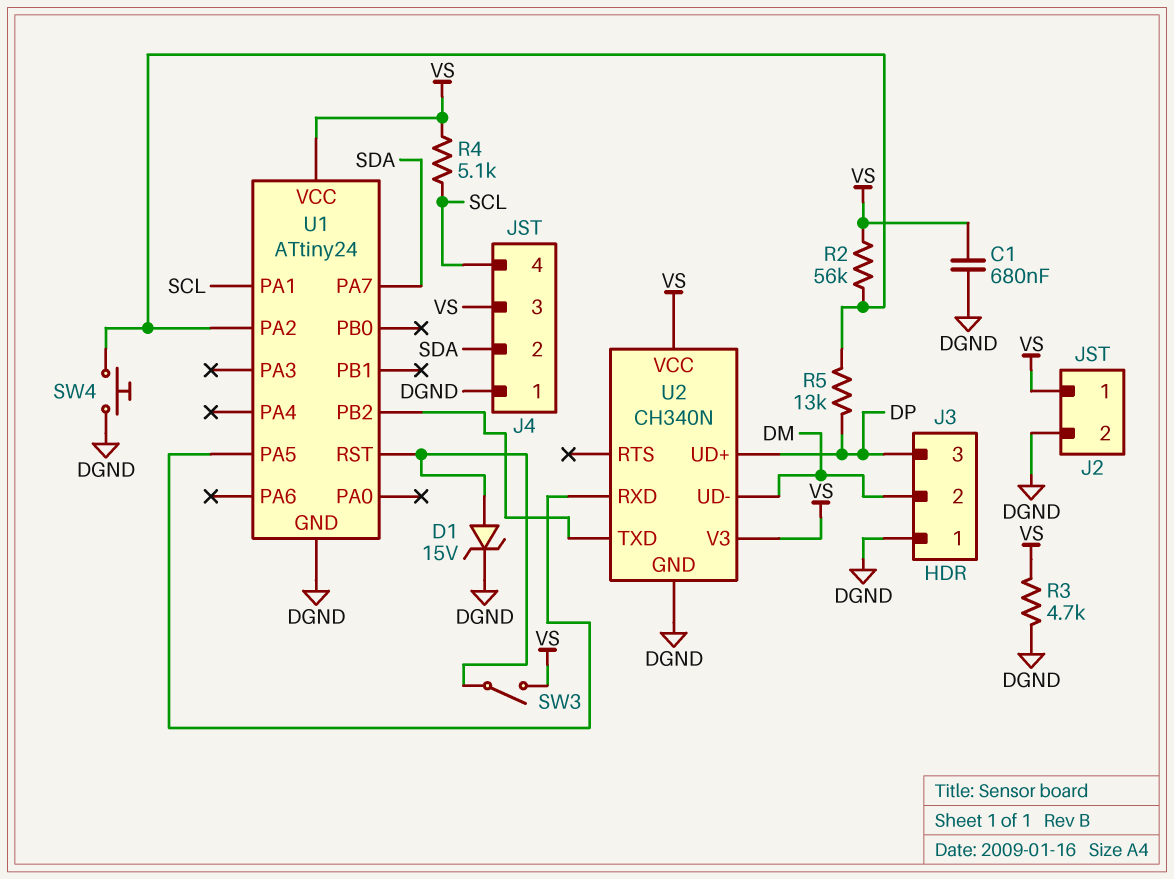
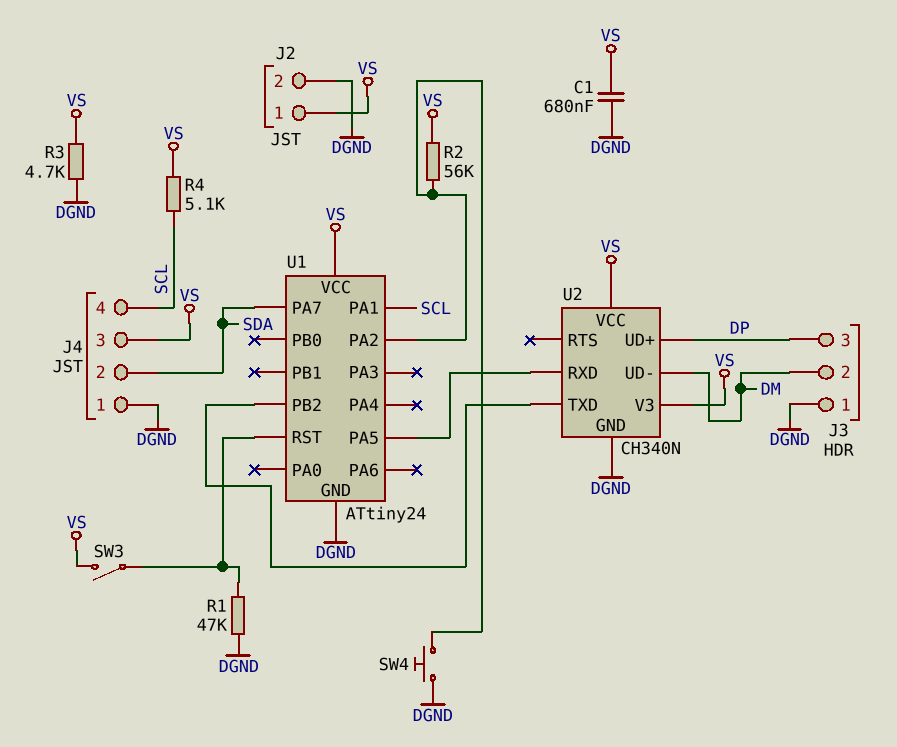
D1: zener 15V (A U1/RST, K DGND) -> none
R1: none -> 47k (DGND, U1/RST)
R5: 13k (DP, U1/PA2) -> none

